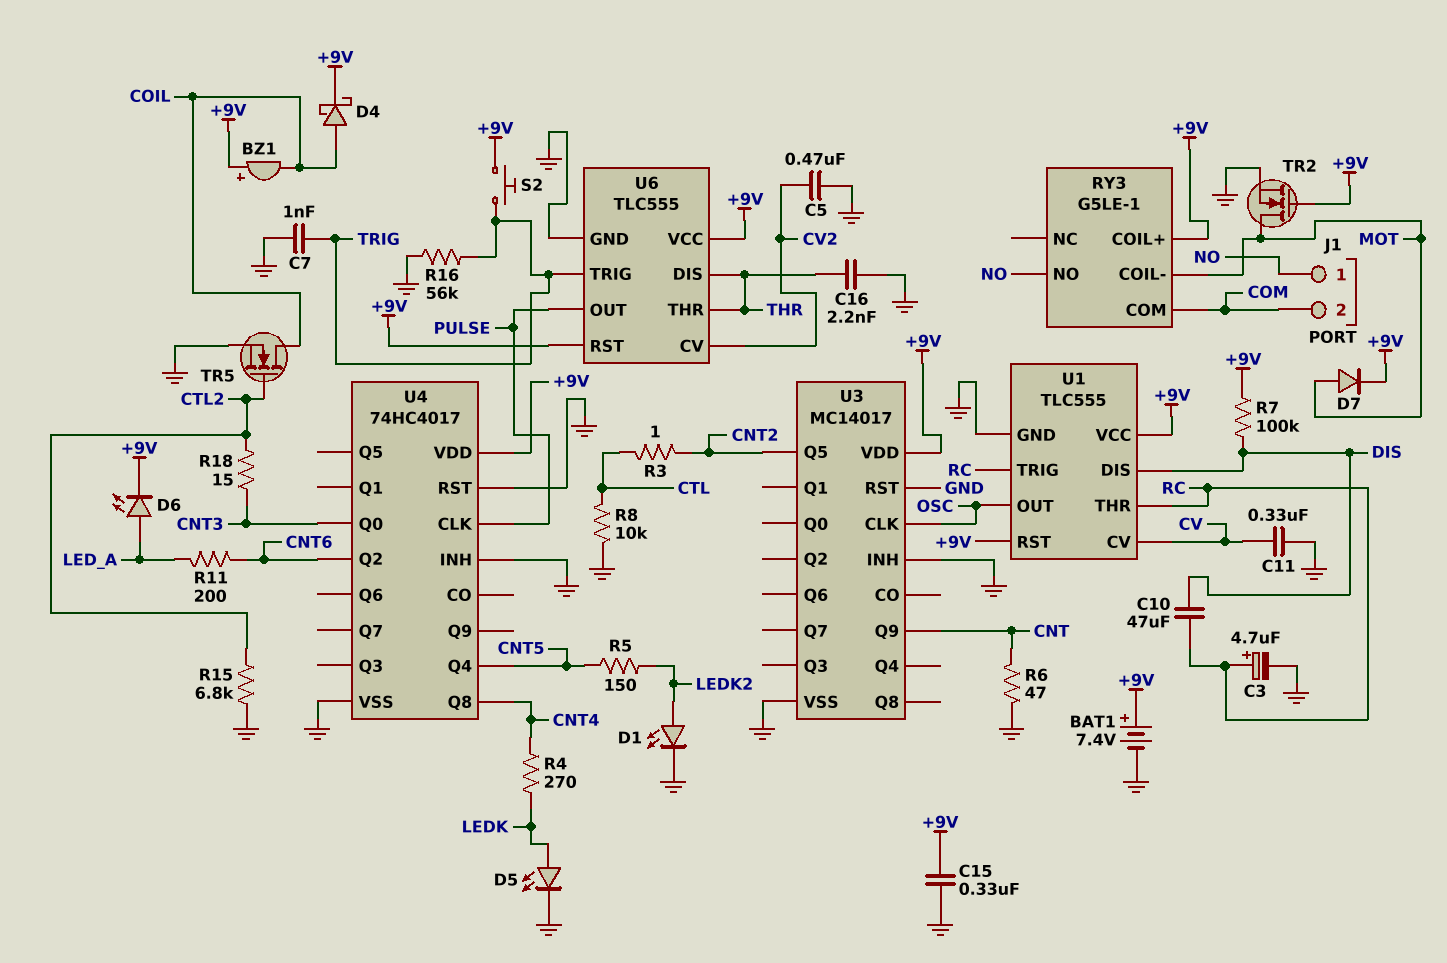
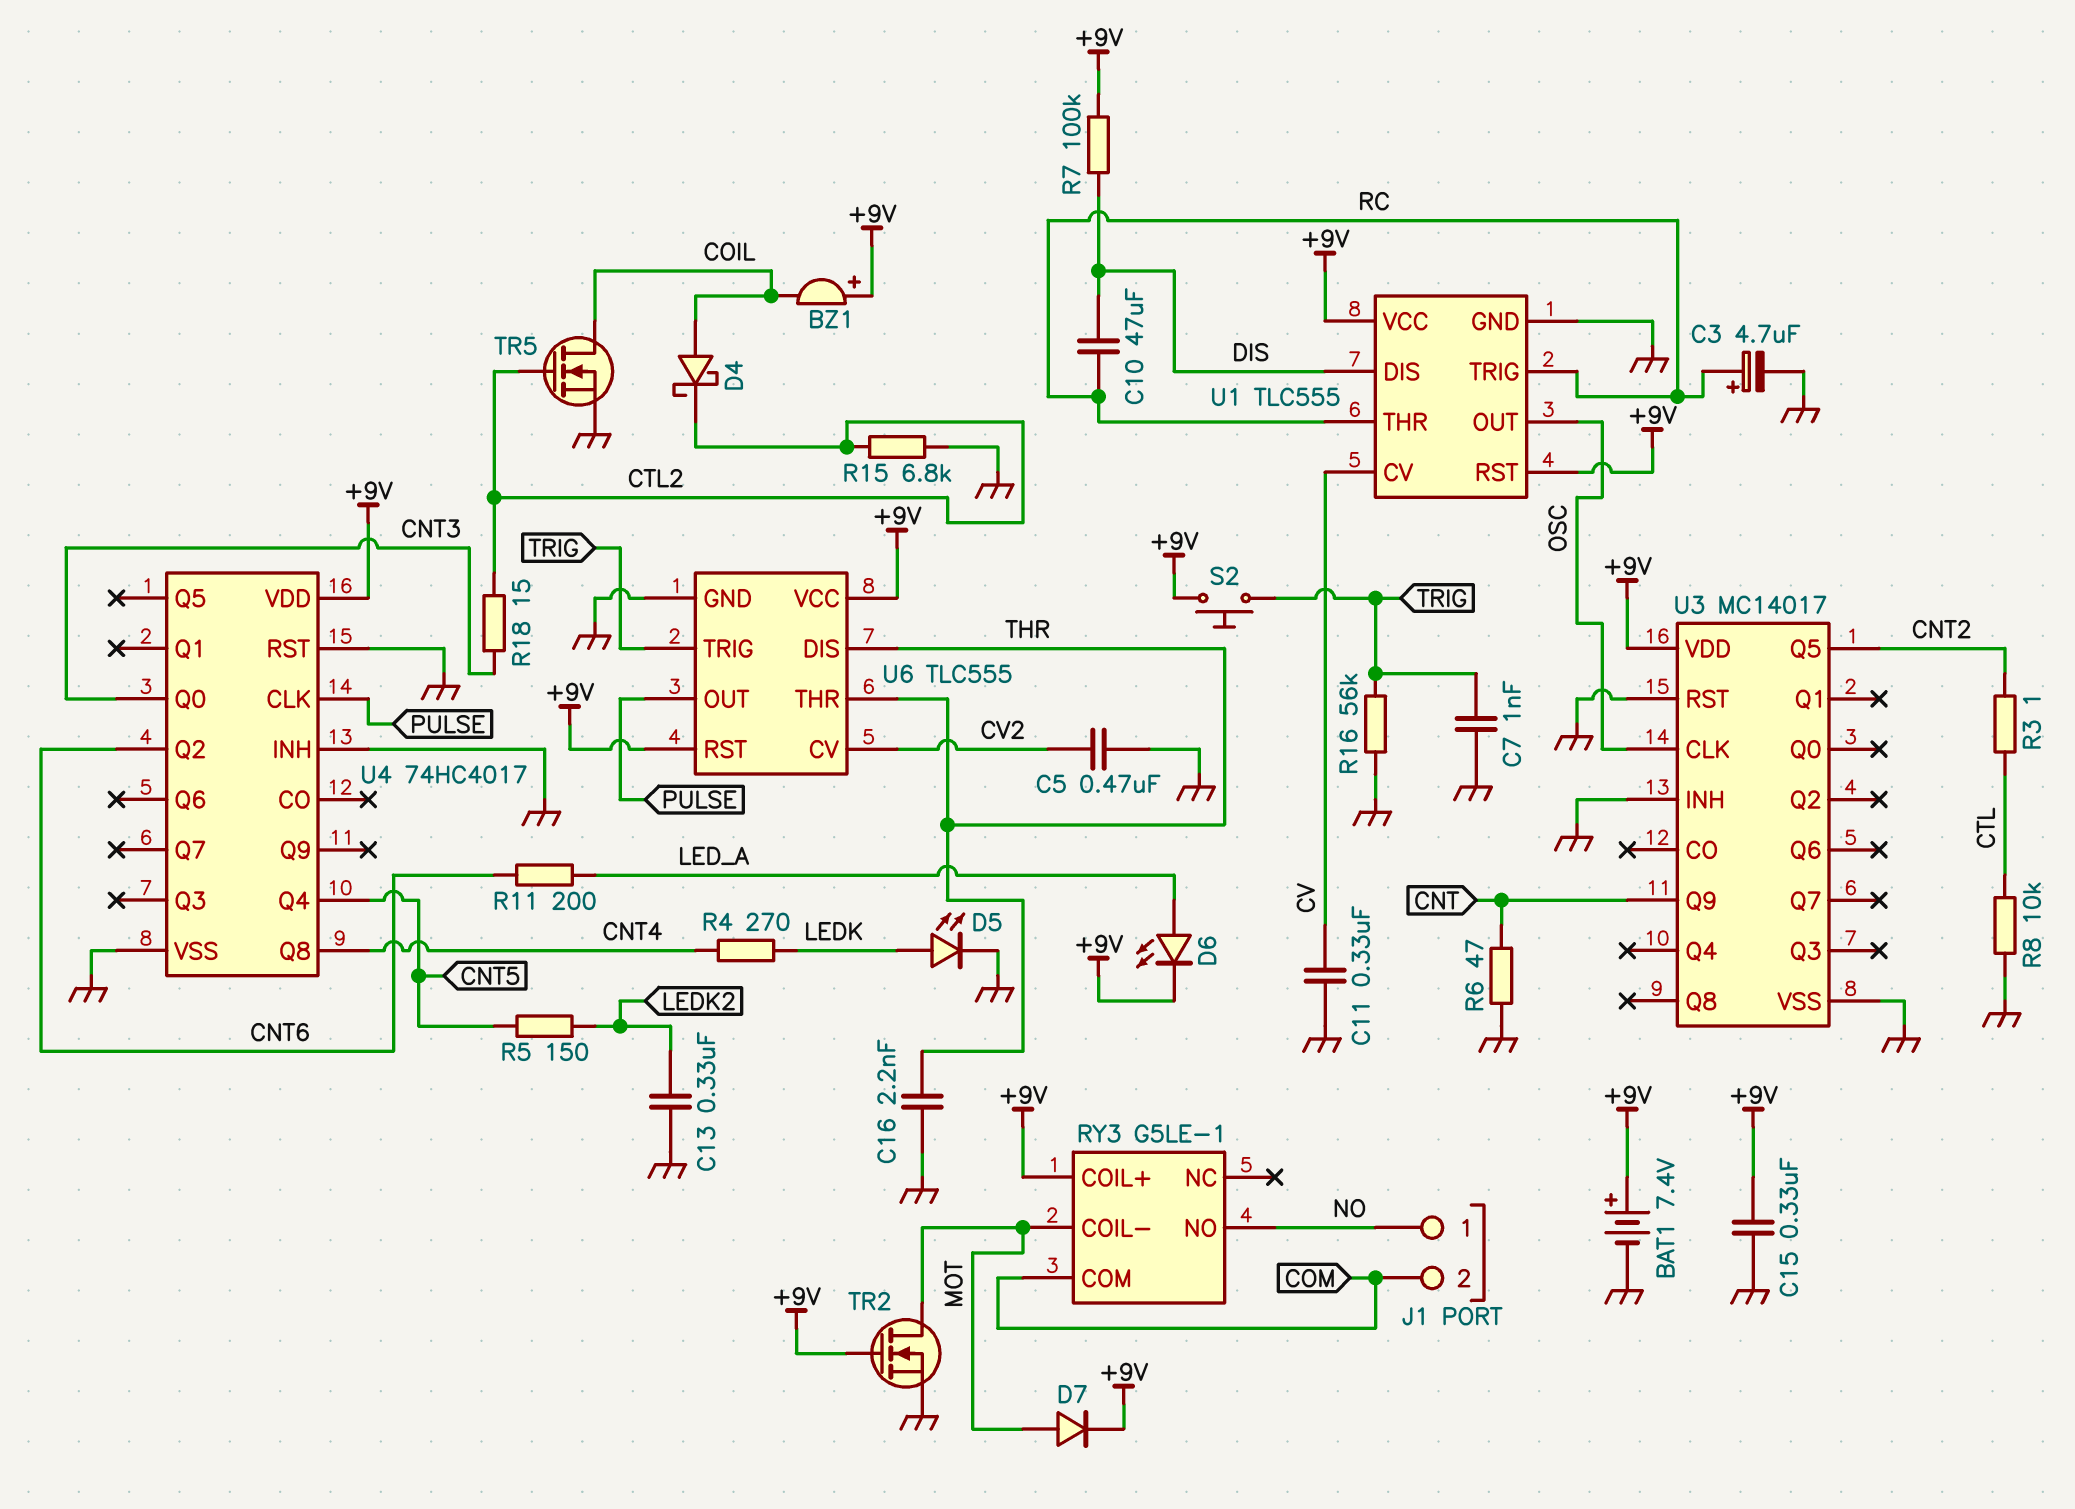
C13: none -> 330nF (GND, LEDK2)
D1: LED (A LEDK2, K GND) -> none
D4: schottky (A COIL, K +9V) -> schottky (A COIL, K CTL2)

